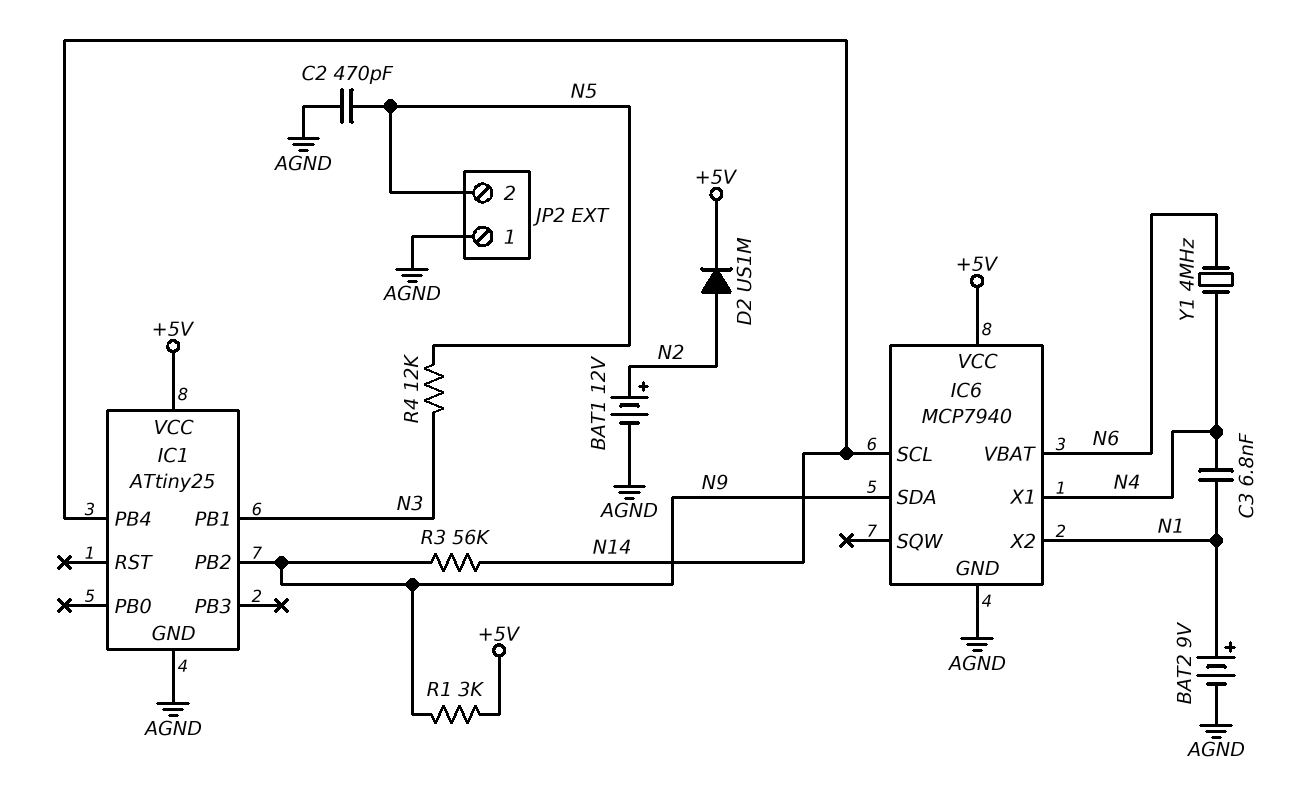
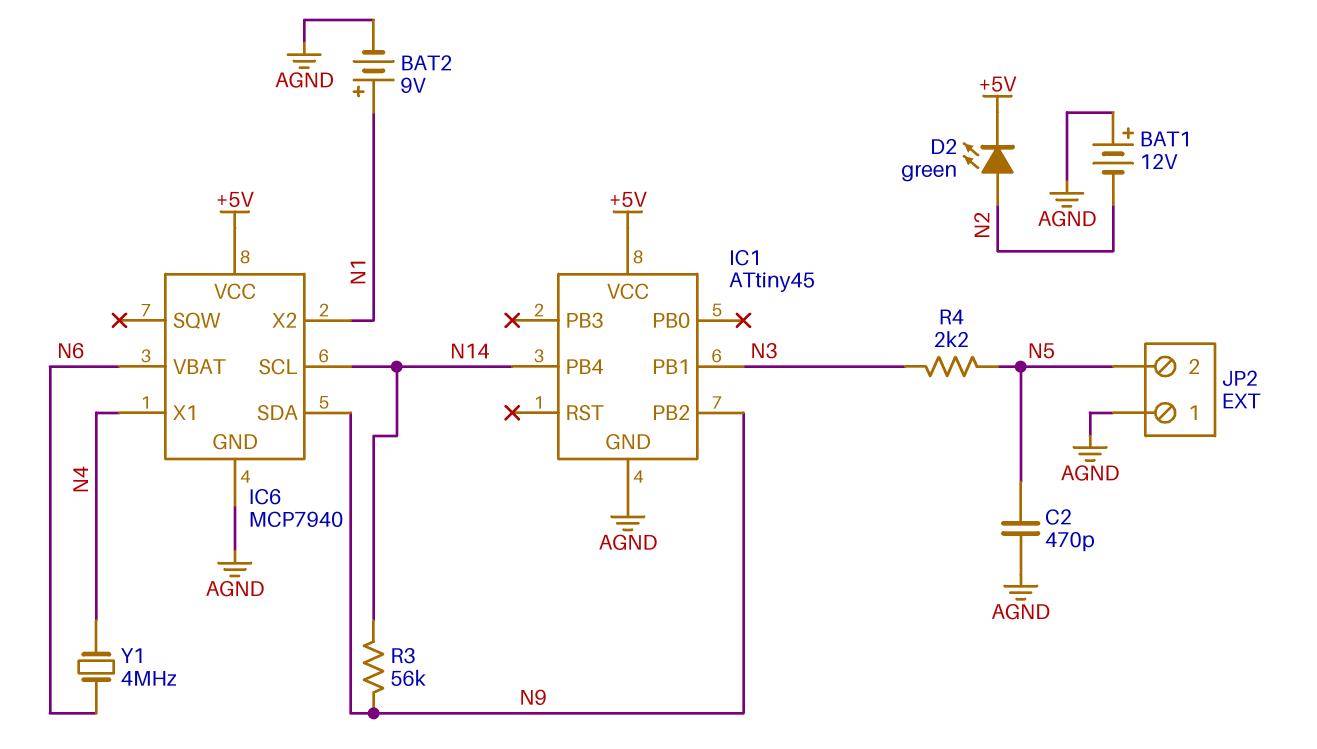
BAT1: 12V (plus N2, minus AGND) -> 12V (plus AGND, minus N2)
C3: 6.8nF (N1, N4) -> none
D2: diode US1M (A N2, K +5V) -> LED green (A N2, K +5V)
IC1: ATtiny25 -> ATtiny45
R1: 3k (+5V, N9) -> none
R4: 12k (N3, N5) -> 2.2k (N3, N5)

